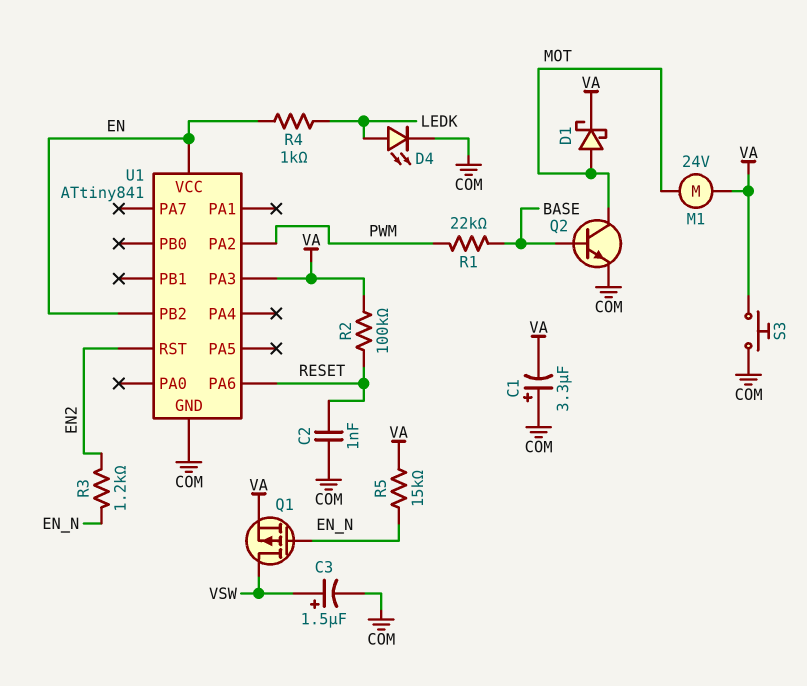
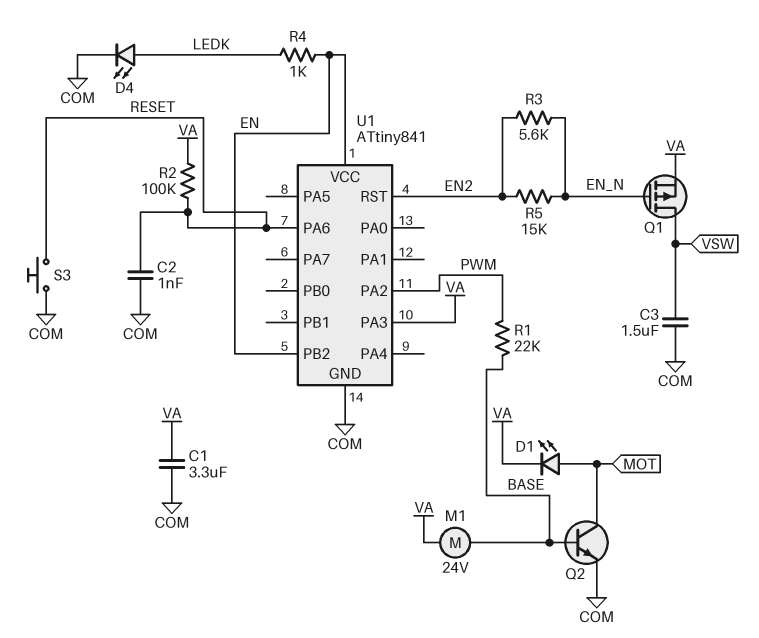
C1: 3.3uF (plus COM, minus VA) -> 3.3uF (COM, VA)
C3: 1.5uF (plus VSW, minus COM) -> 1.5uF (COM, VSW)
D1: schottky (A MOT, K VA) -> LED (A MOT, K VA)
M1: motor 24V (MOT, VA) -> motor 24V (BASE, VA)
R3: 1.2k (EN2, EN_N) -> 5.6k (EN2, EN_N)
R5: 15k (EN_N, VA) -> 15k (EN2, EN_N)
S3: button (COM, VA) -> button (COM, RESET)

